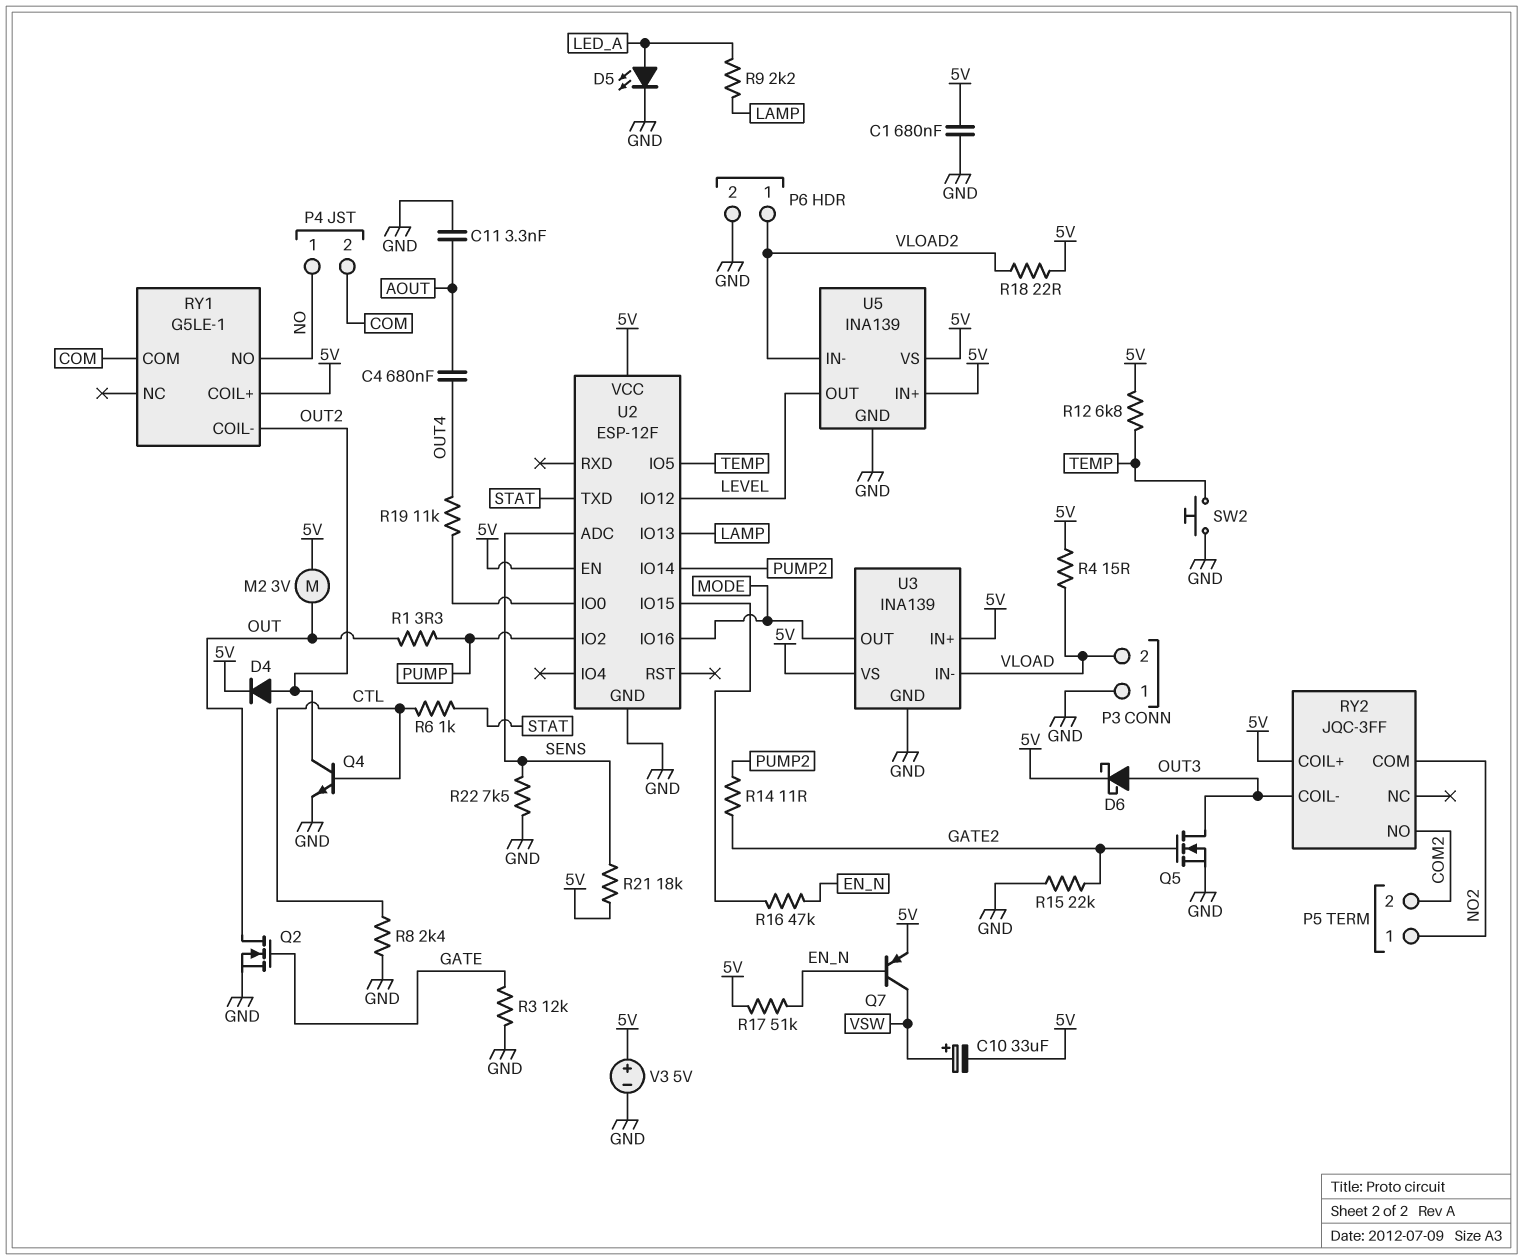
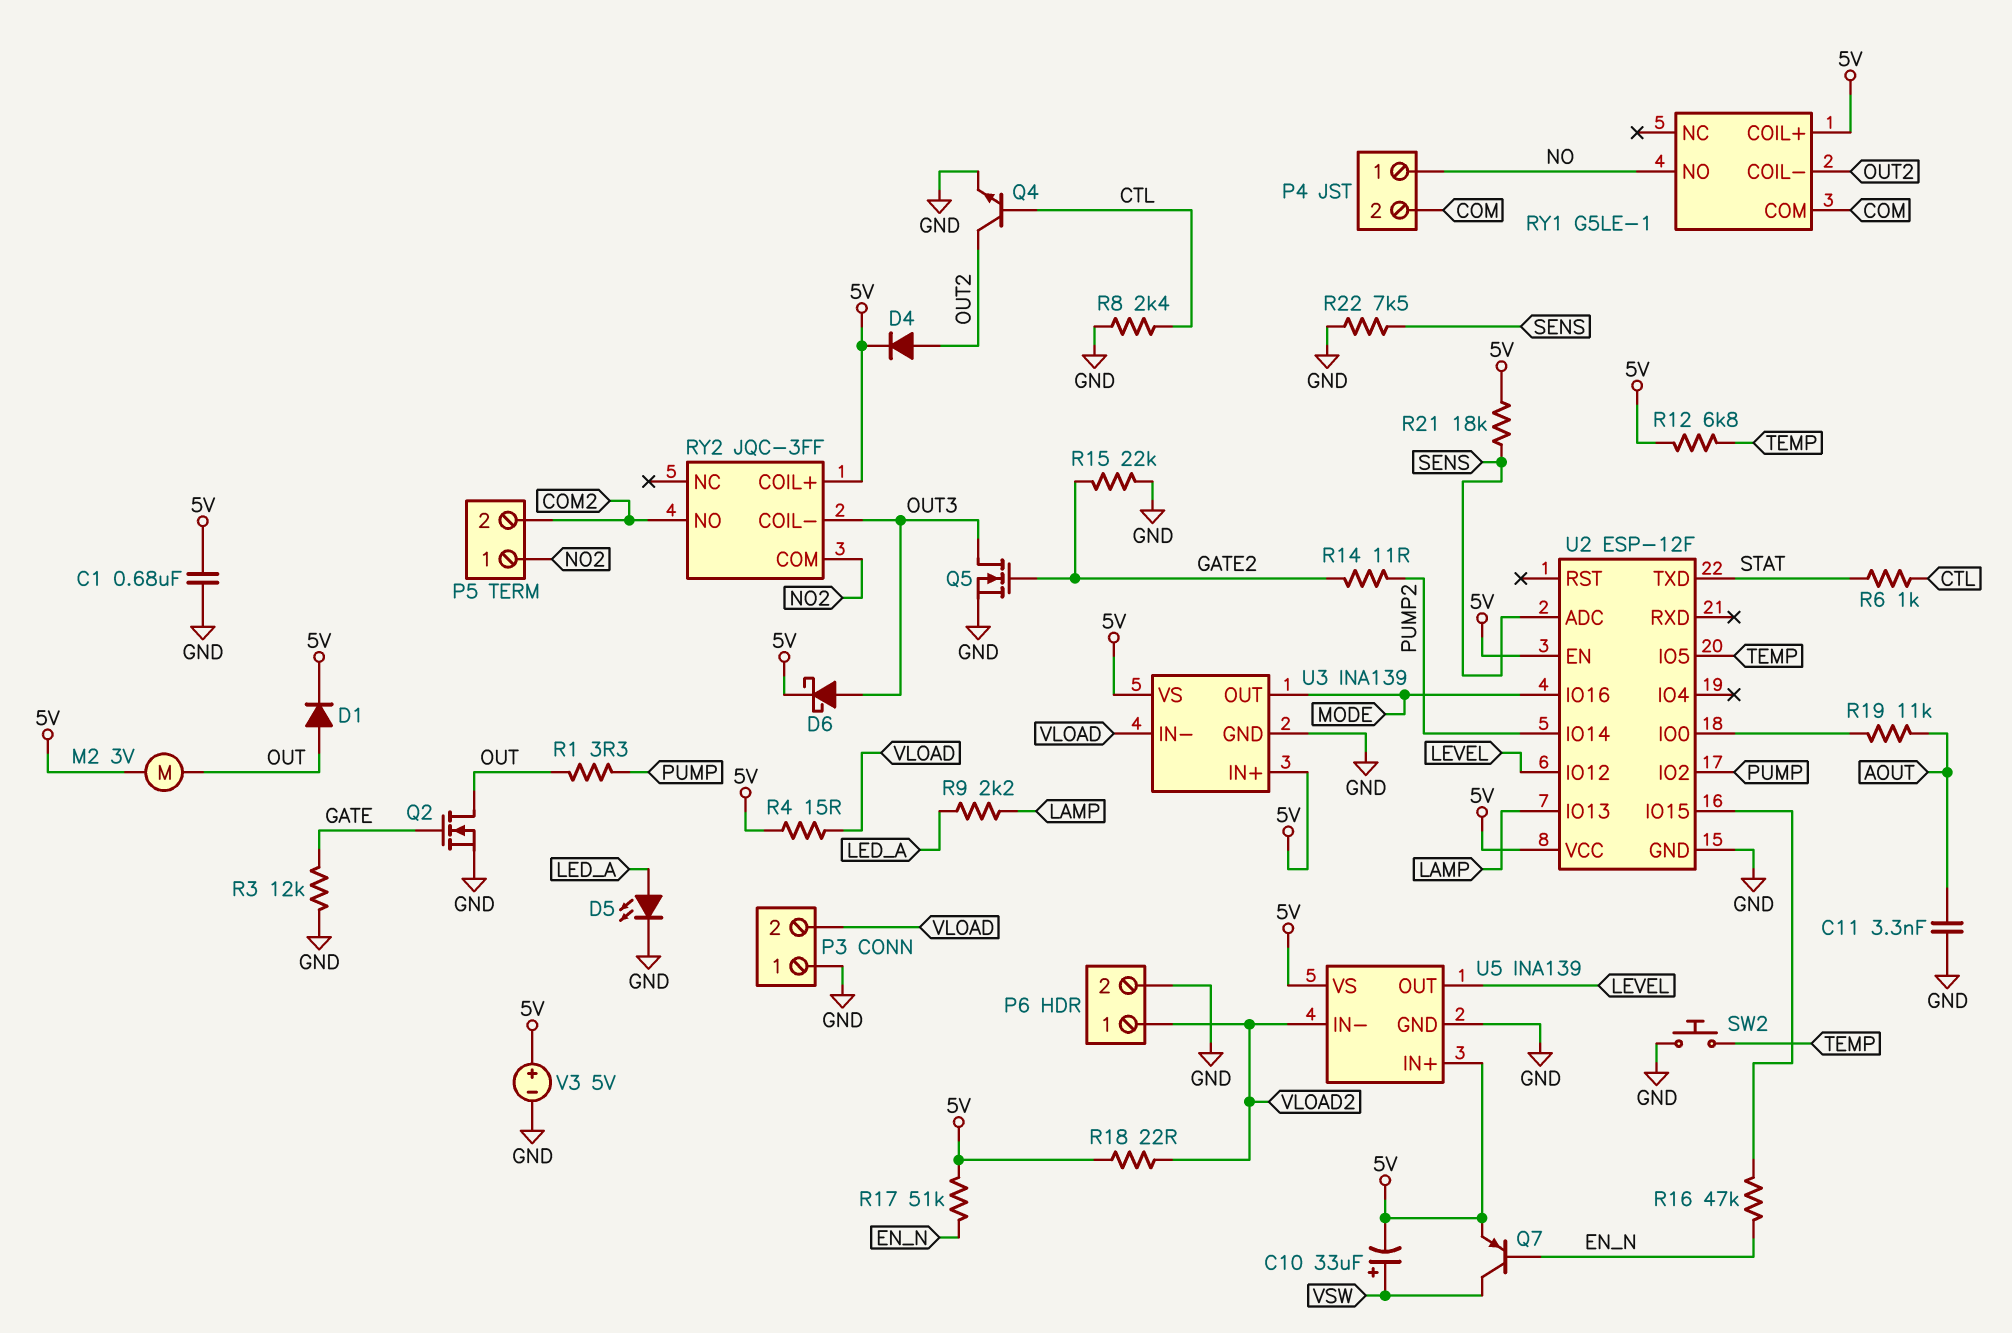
C4: 680nF (AOUT, OUT4) -> none
D1: none -> diode (A OUT, K 5V)
R19: 11k (OUT4, U2/IO0) -> 11k (AOUT, U2/IO0)

